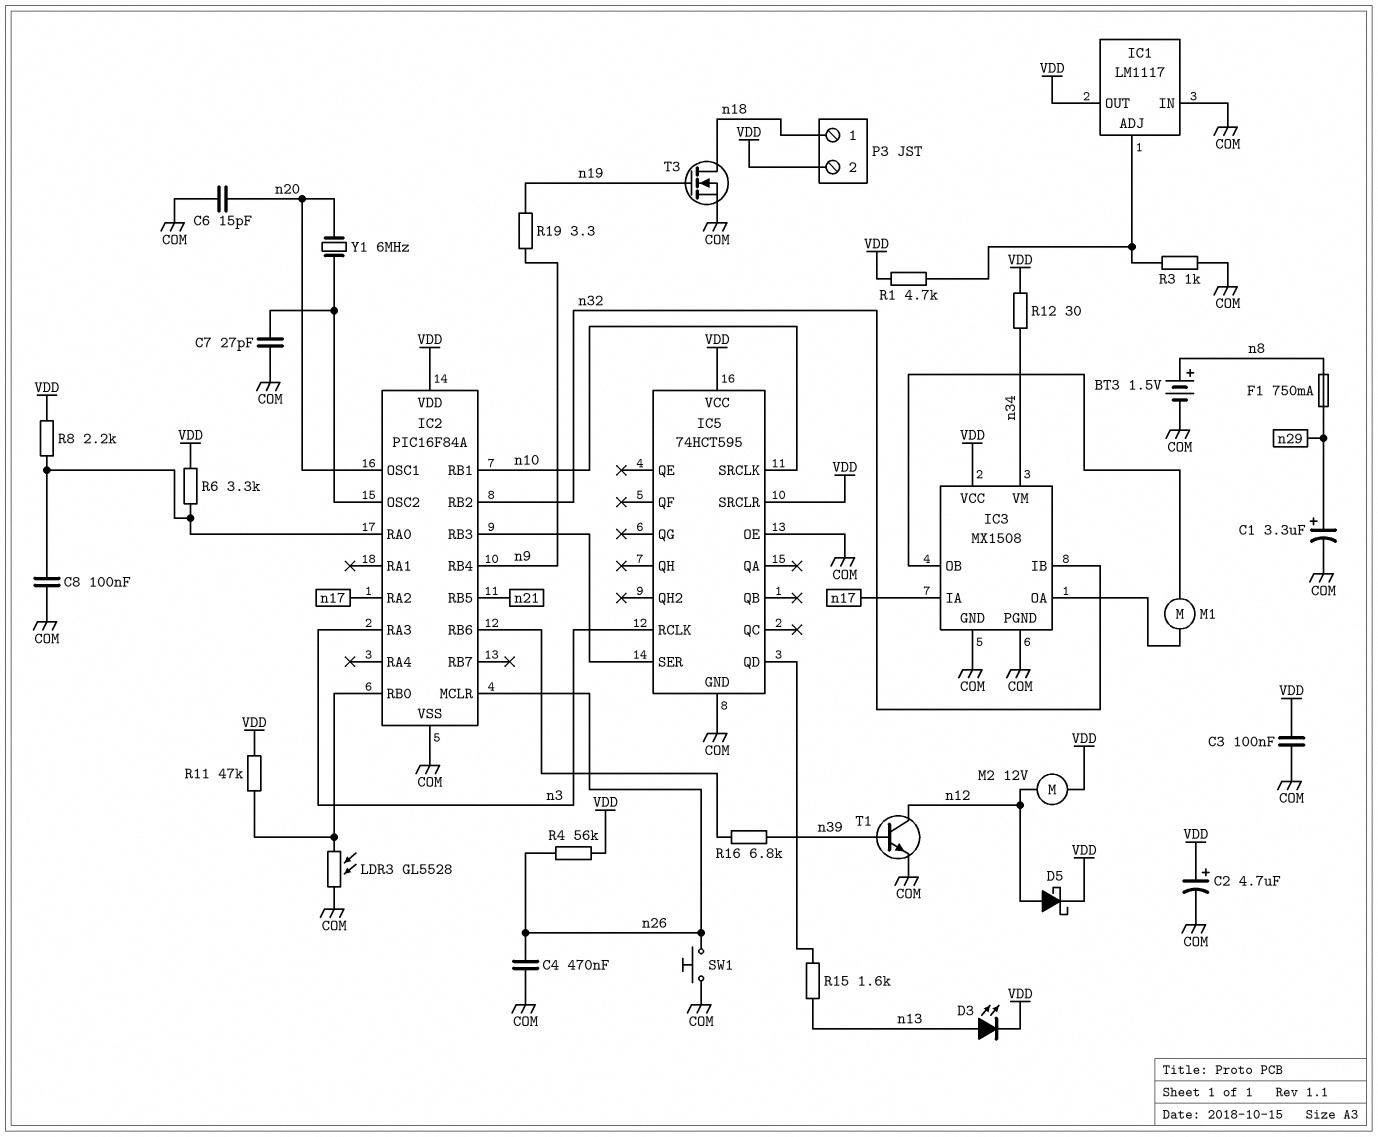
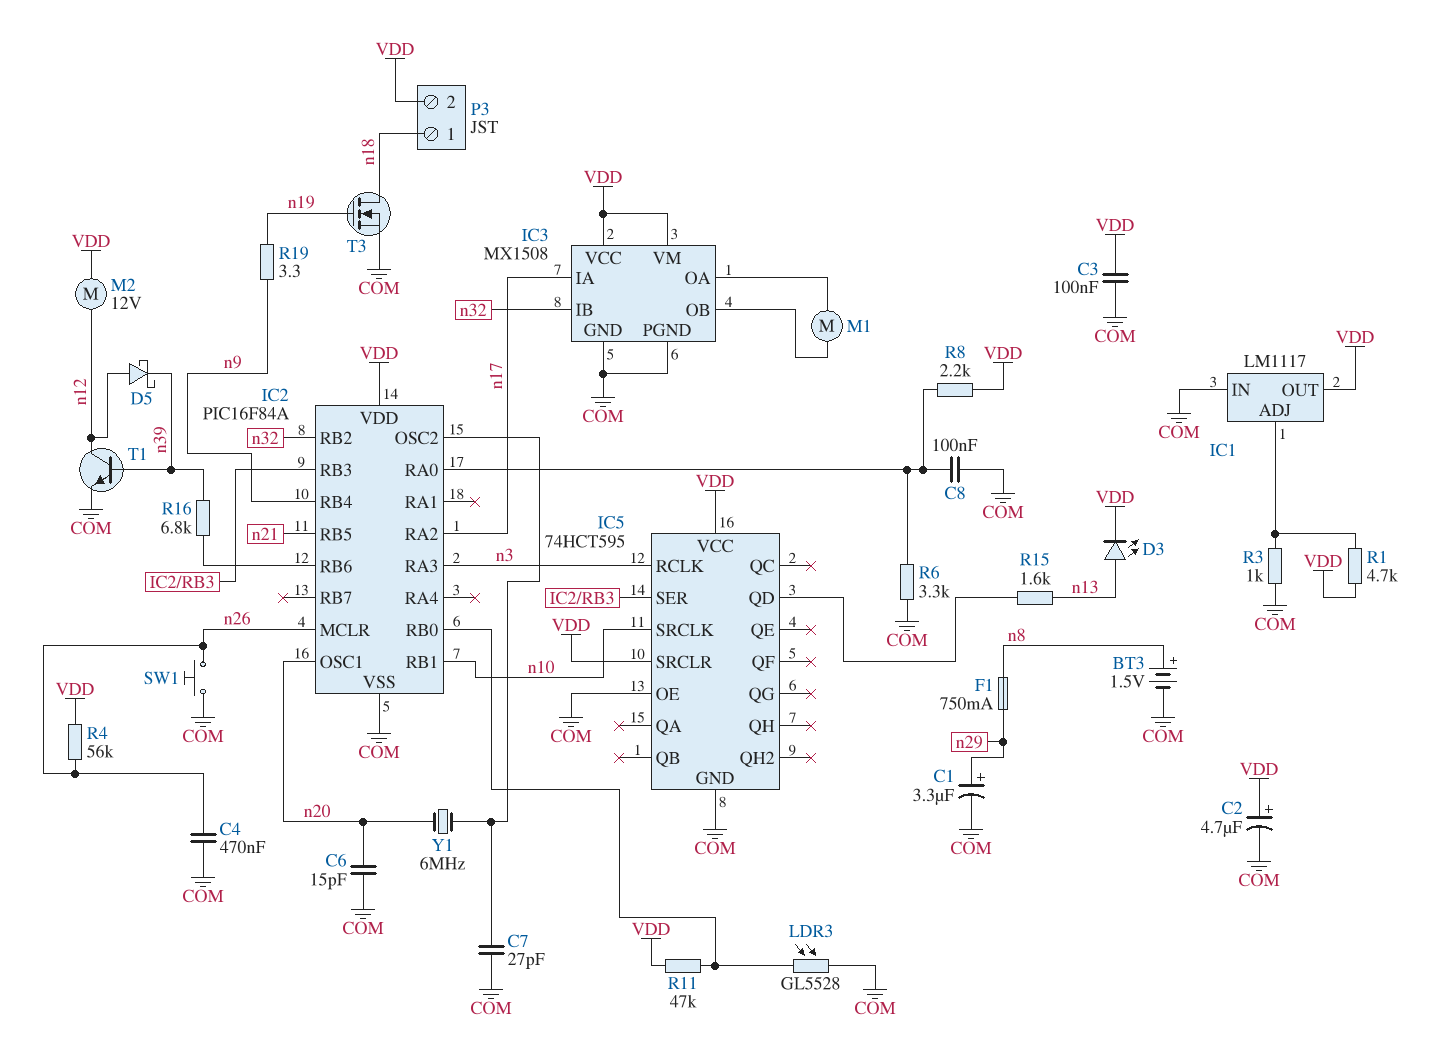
D5: schottky (A n12, K VDD) -> schottky (A n12, K n39)
IC3 pin VM: n34 -> VDD
R6: 3.3k (IC2/RA0, VDD) -> 3.3k (COM, IC2/RA0)
R12: 30 (VDD, n34) -> none

